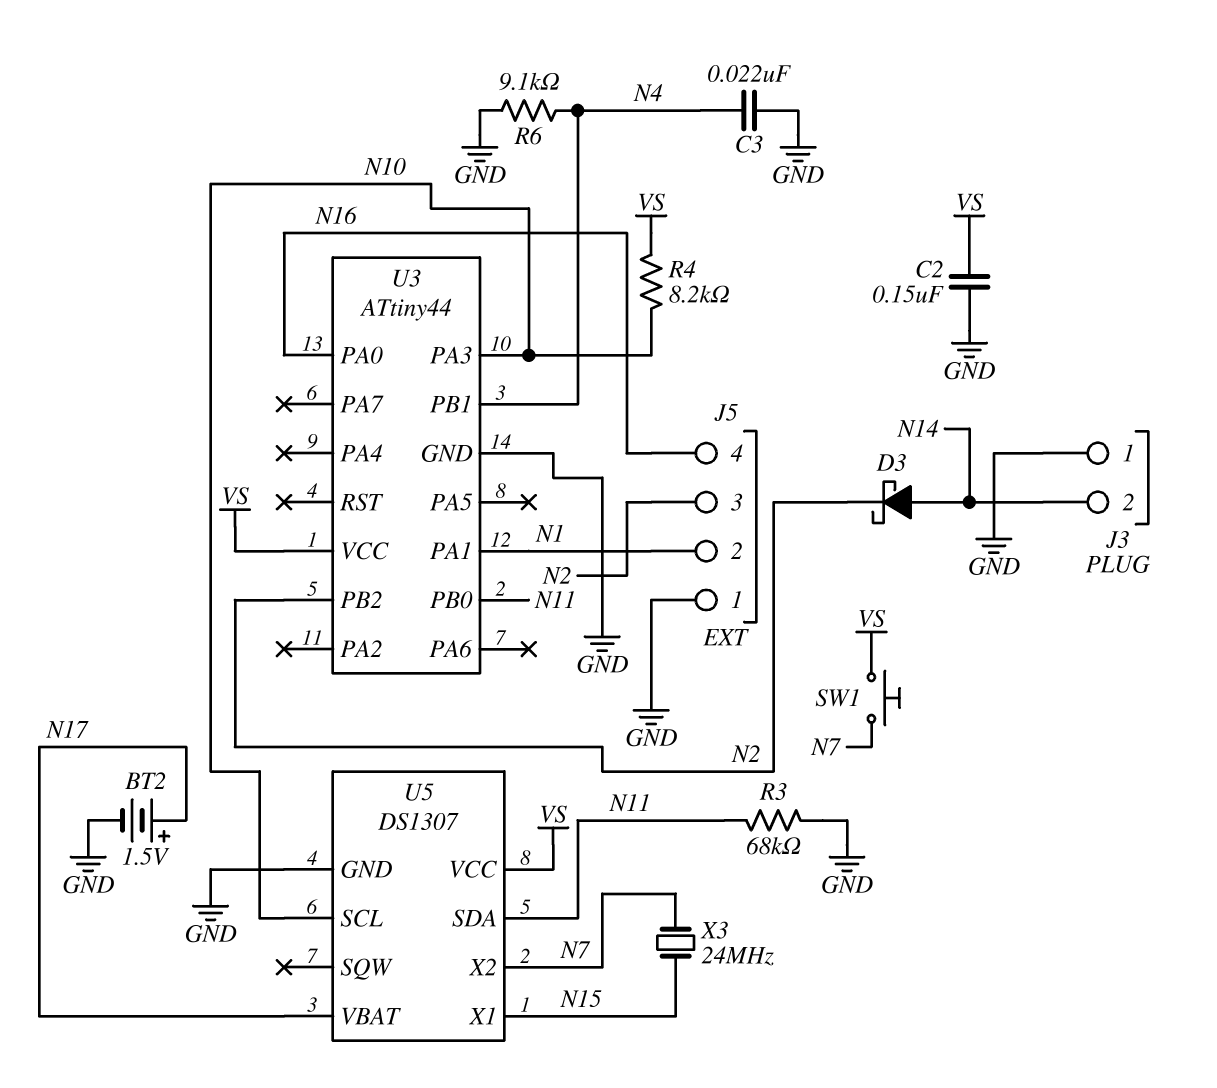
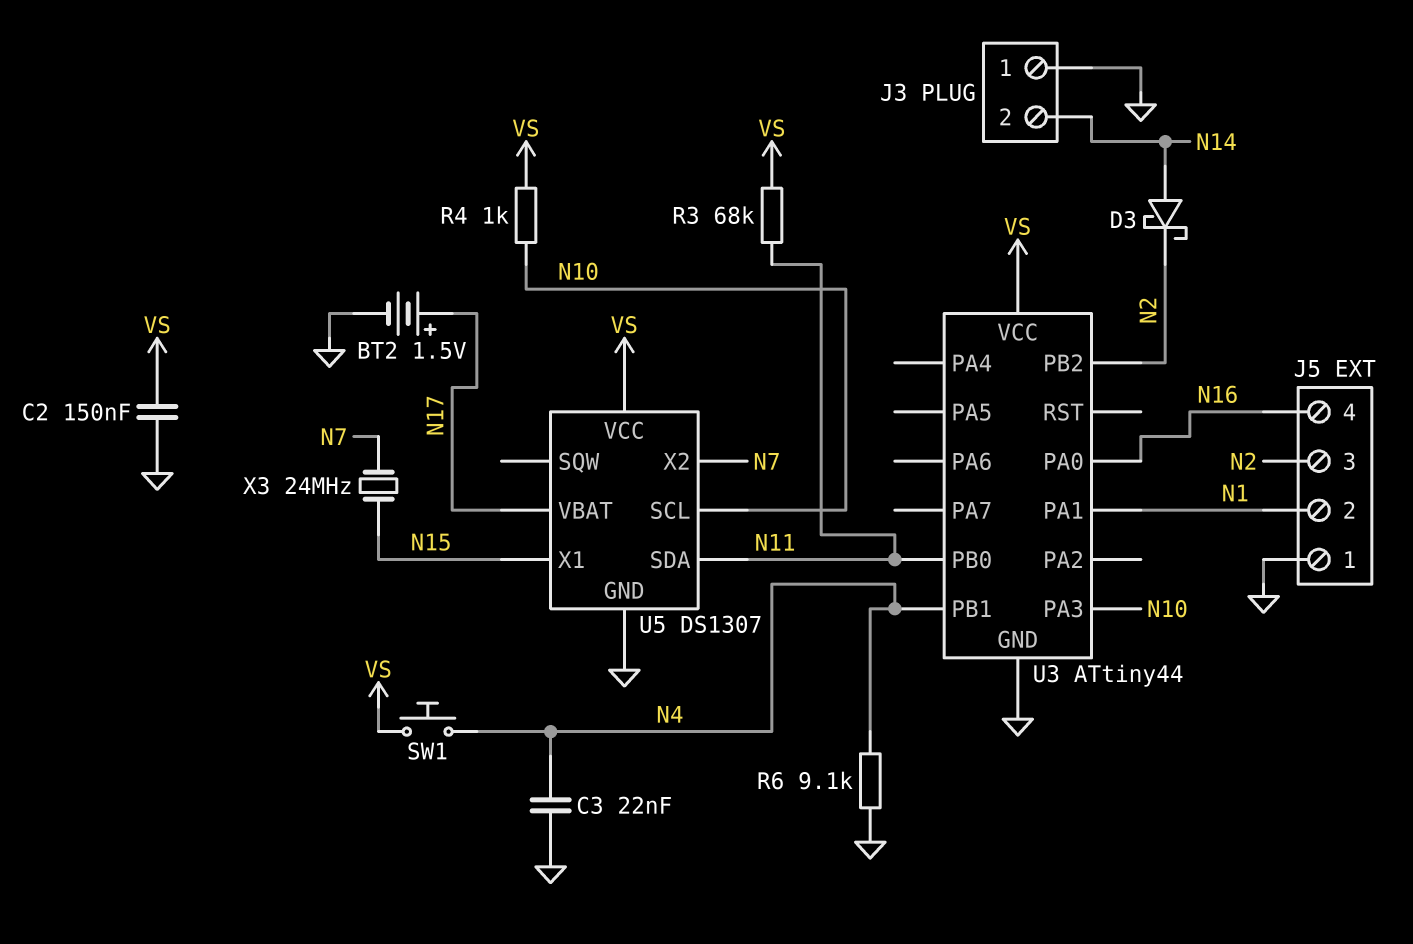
R3: 68k (GND, N11) -> 68k (N11, VS)
R4: 8.2k (N10, VS) -> 1k (N10, VS)
SW1: button (N7, VS) -> button (N4, VS)

